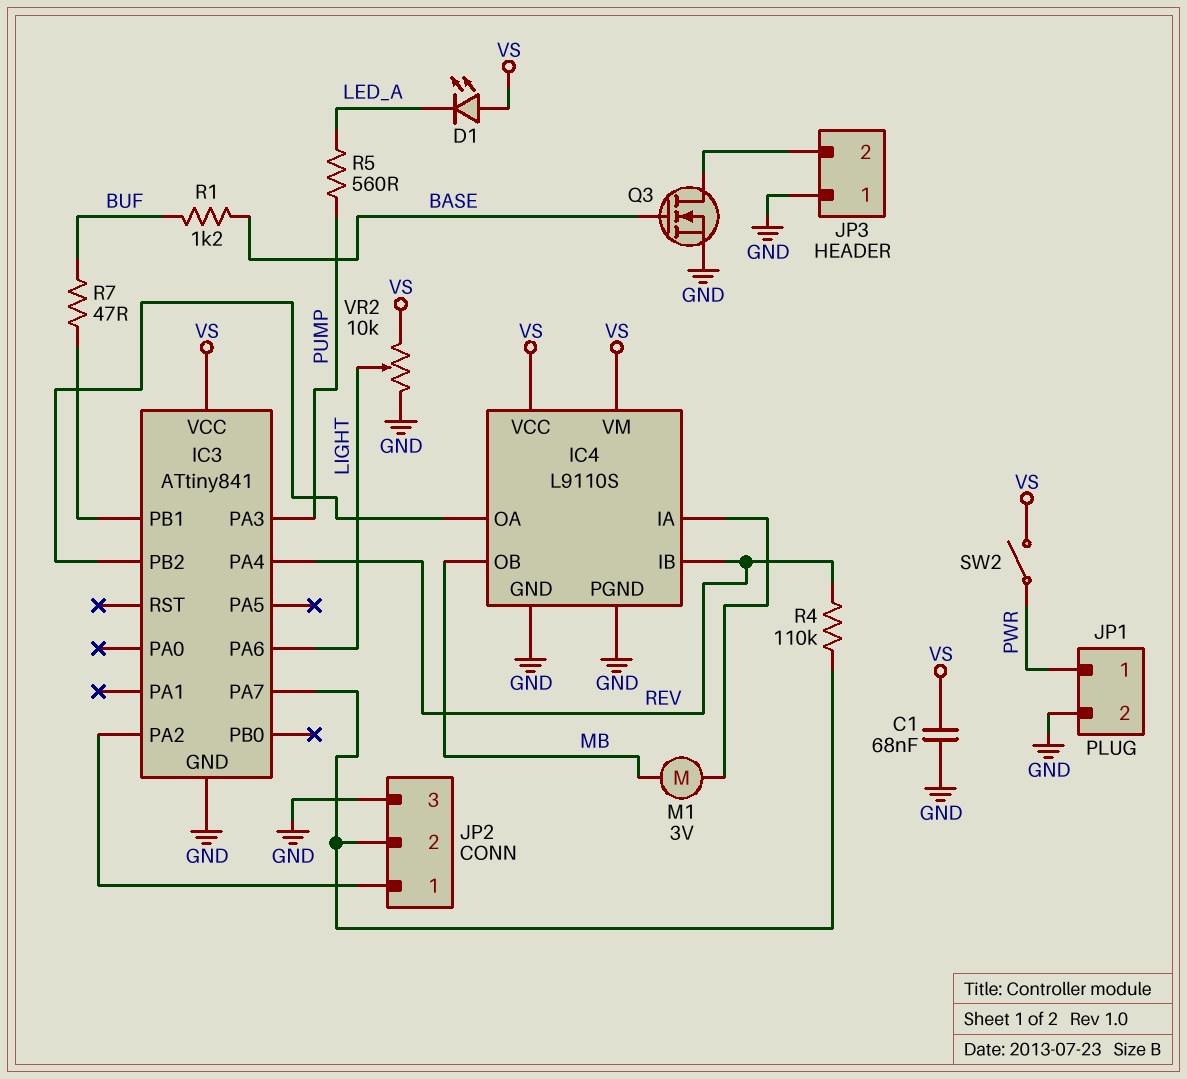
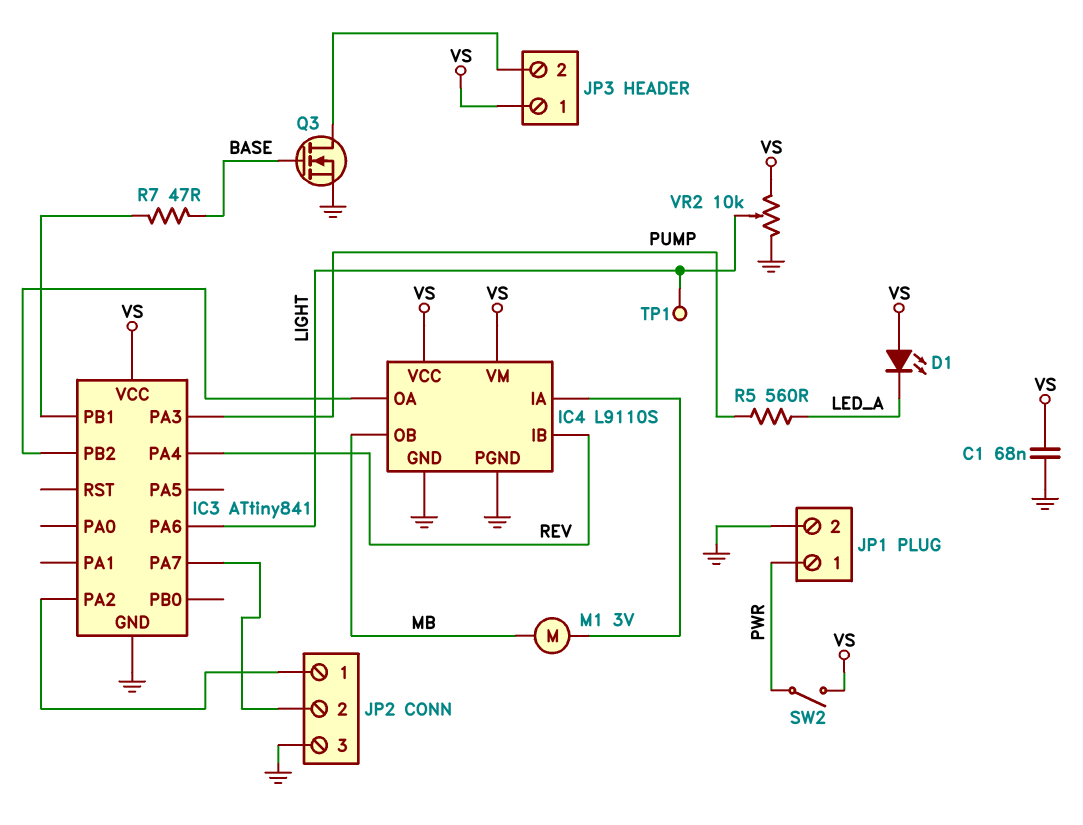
JP3 pin 1: GND -> VS
R1: 1.2k (BASE, BUF) -> none
R4: 110k (IC3/PA7, REV) -> none
R7: 47 (BUF, IC3/PB1) -> 47 (BASE, IC3/PB1)
TP1: none -> test point (LIGHT)

